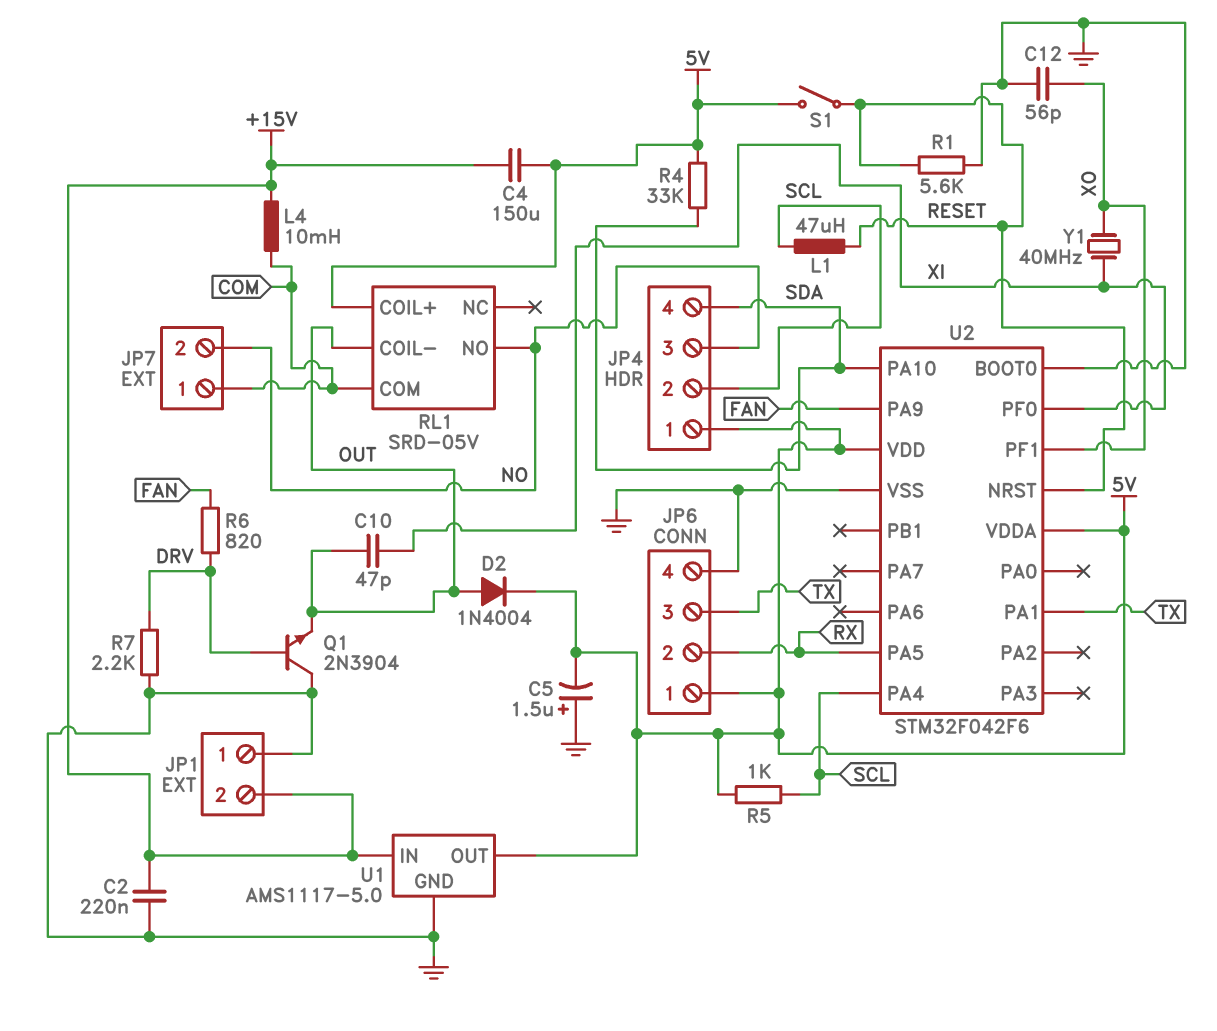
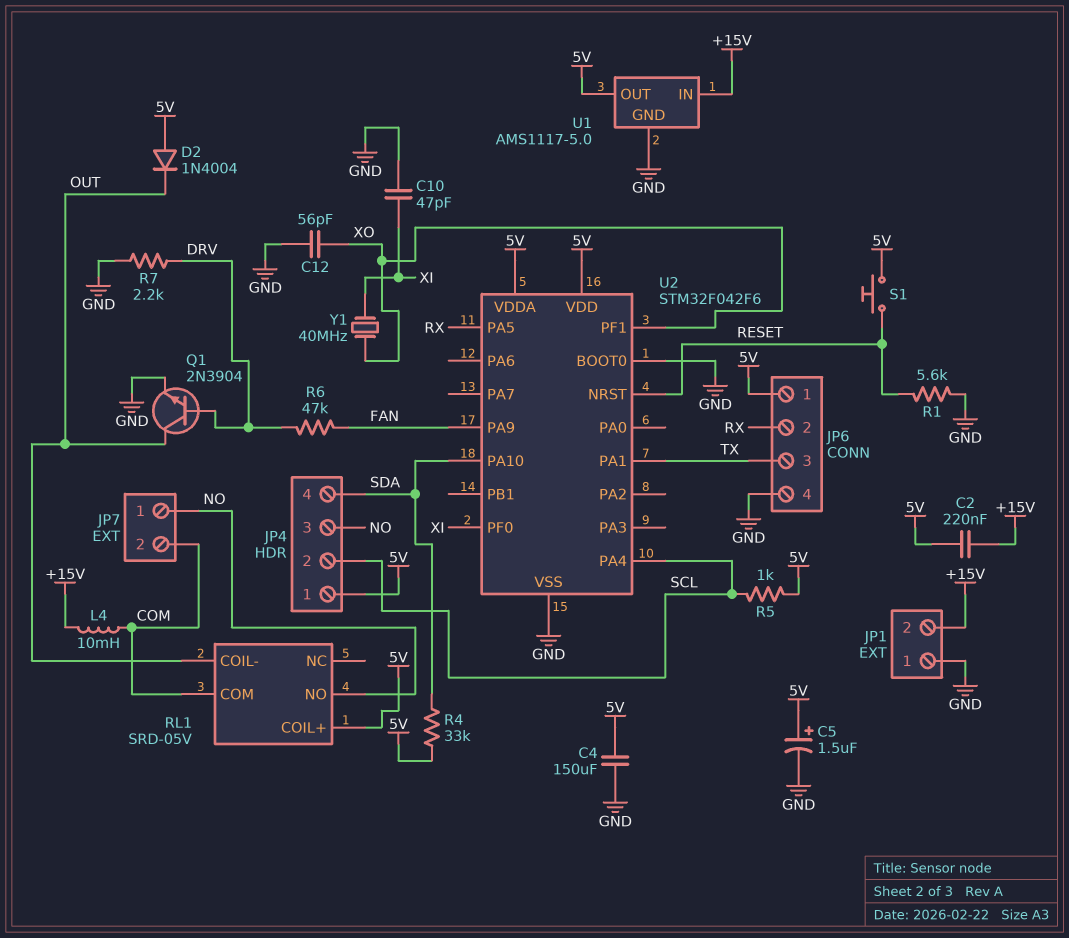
C2: 220nF (+15V, GND) -> 220nF (+15V, 5V)
C4: 150uF (+15V, 5V) -> 150uF (5V, GND)
C5: 1.5uF (plus GND, minus 5V) -> 1.5uF (plus 5V, minus GND)
C10: 47pF (OUT, XI) -> 47pF (GND, XI)
D2: diode 1N4004 (A OUT, K 5V) -> diode 1N4004 (A 5V, K OUT)
JP7 pin 1: COM -> NO
JP7 pin 2: NO -> COM
L1: 47uH (RESET, SCL) -> none
Q1: NPN 2N3904 (B DRV, C GND, E OUT) -> NPN 2N3904 (B DRV, C OUT, E GND)
R6: 820 (DRV, FAN) -> 47k (DRV, FAN)
S1: switch (5V, RESET) -> button (5V, RESET)

